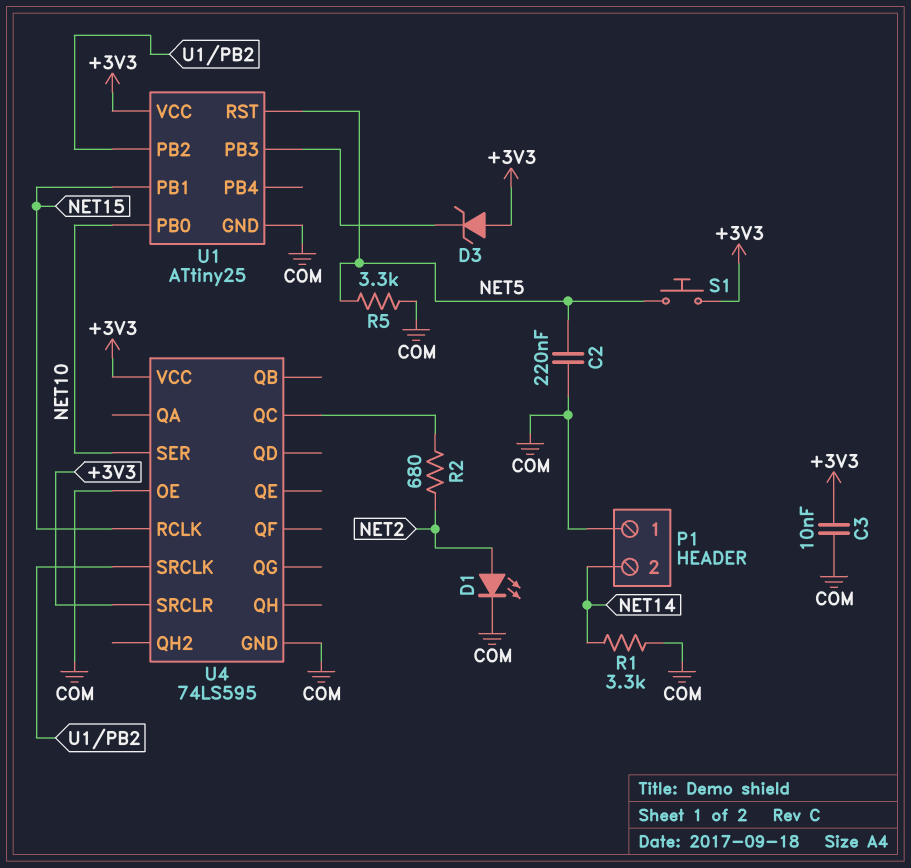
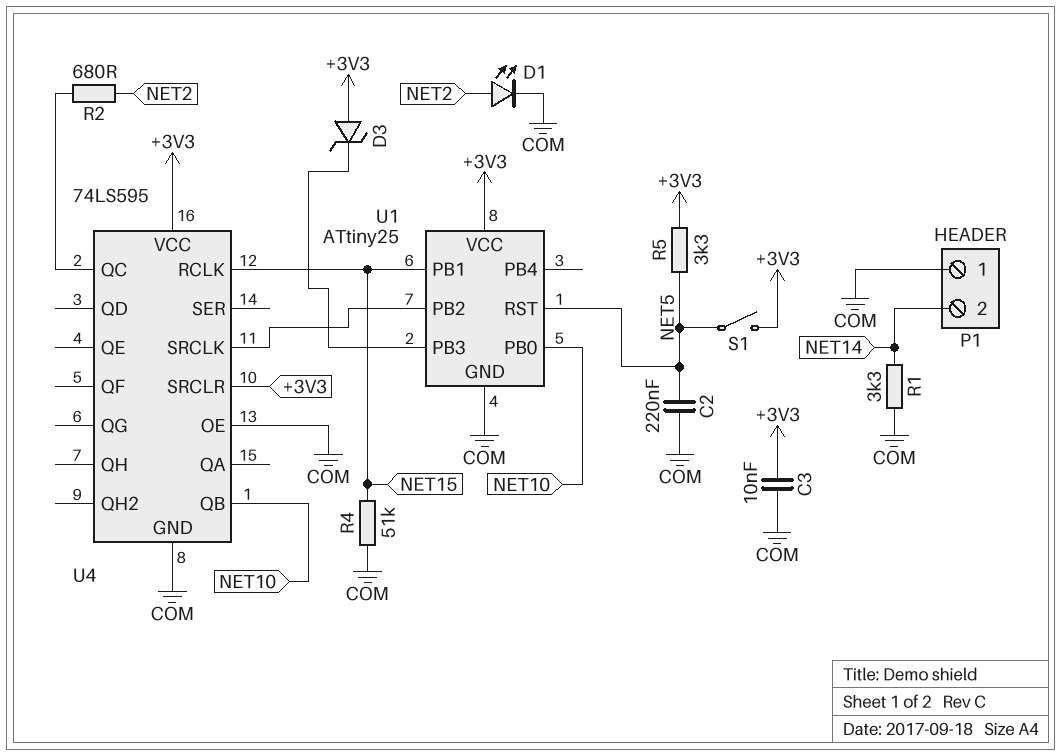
R4: none -> 51k (COM, NET15)
R5: 3.3k (COM, NET5) -> 3.3k (+3V3, NET5)
S1: button (+3V3, NET5) -> switch (+3V3, NET5)
U4 pin QB: none -> NET10
U4 pin SER: NET10 -> none

